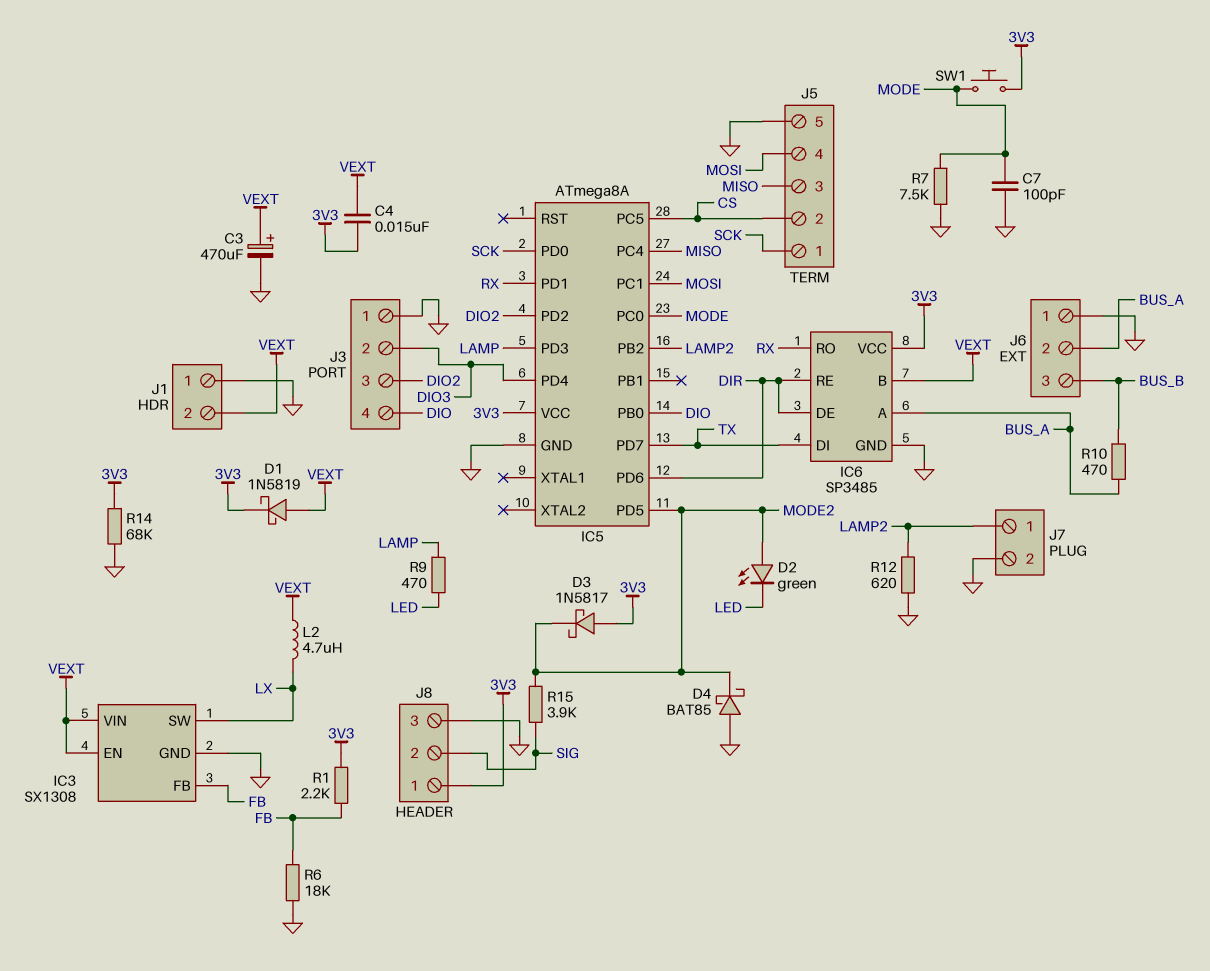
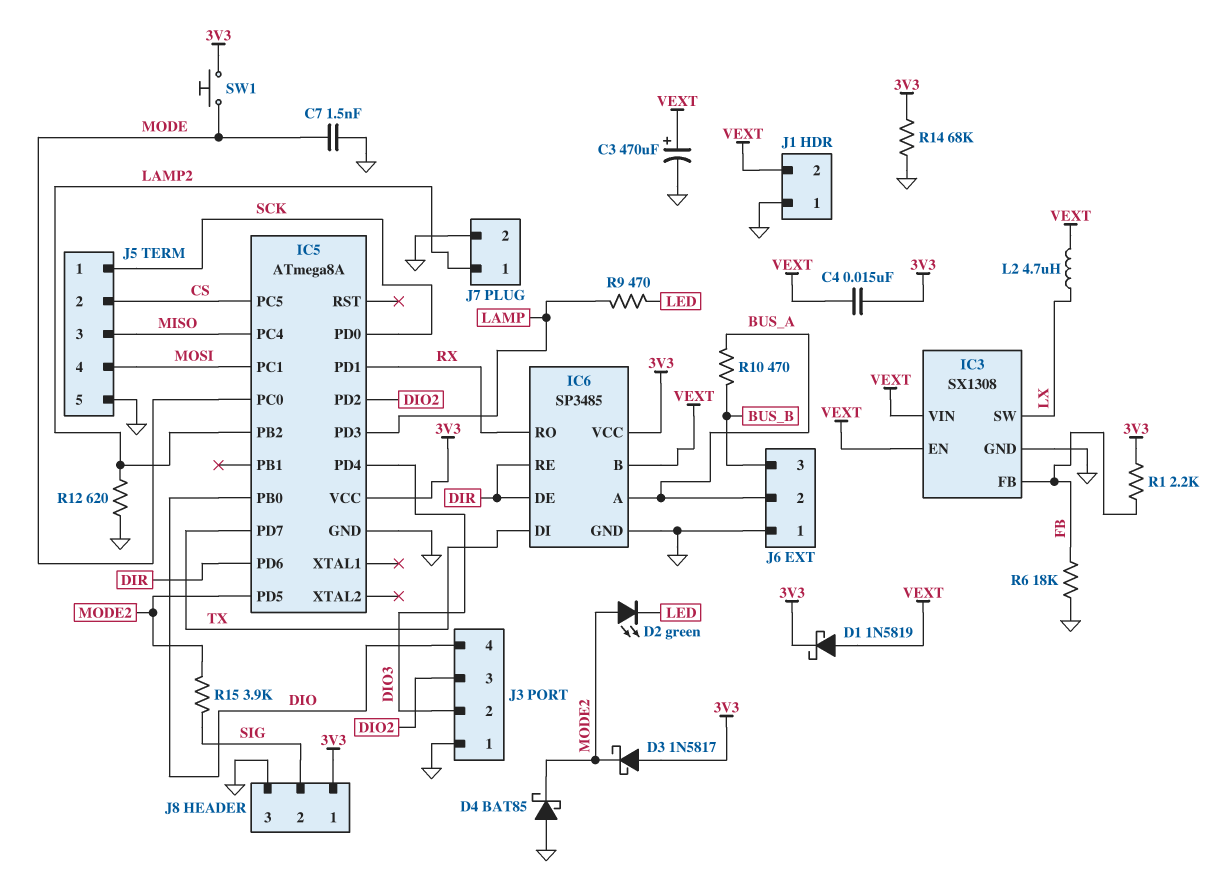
C7: 100pF (GND, MODE) -> 1.5nF (GND, MODE)
R7: 7.5k (GND, MODE) -> none

